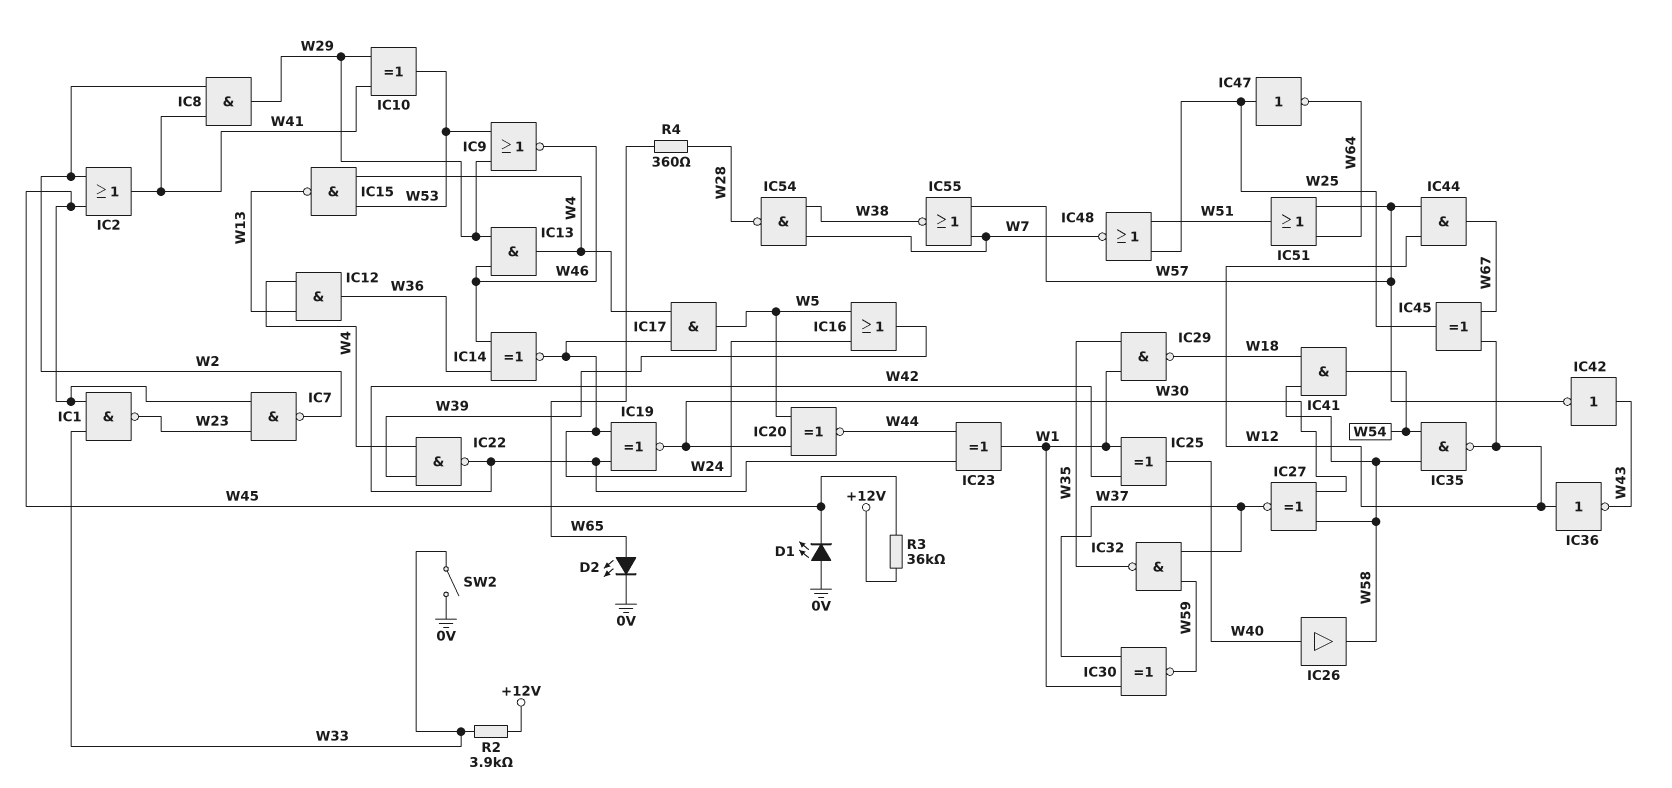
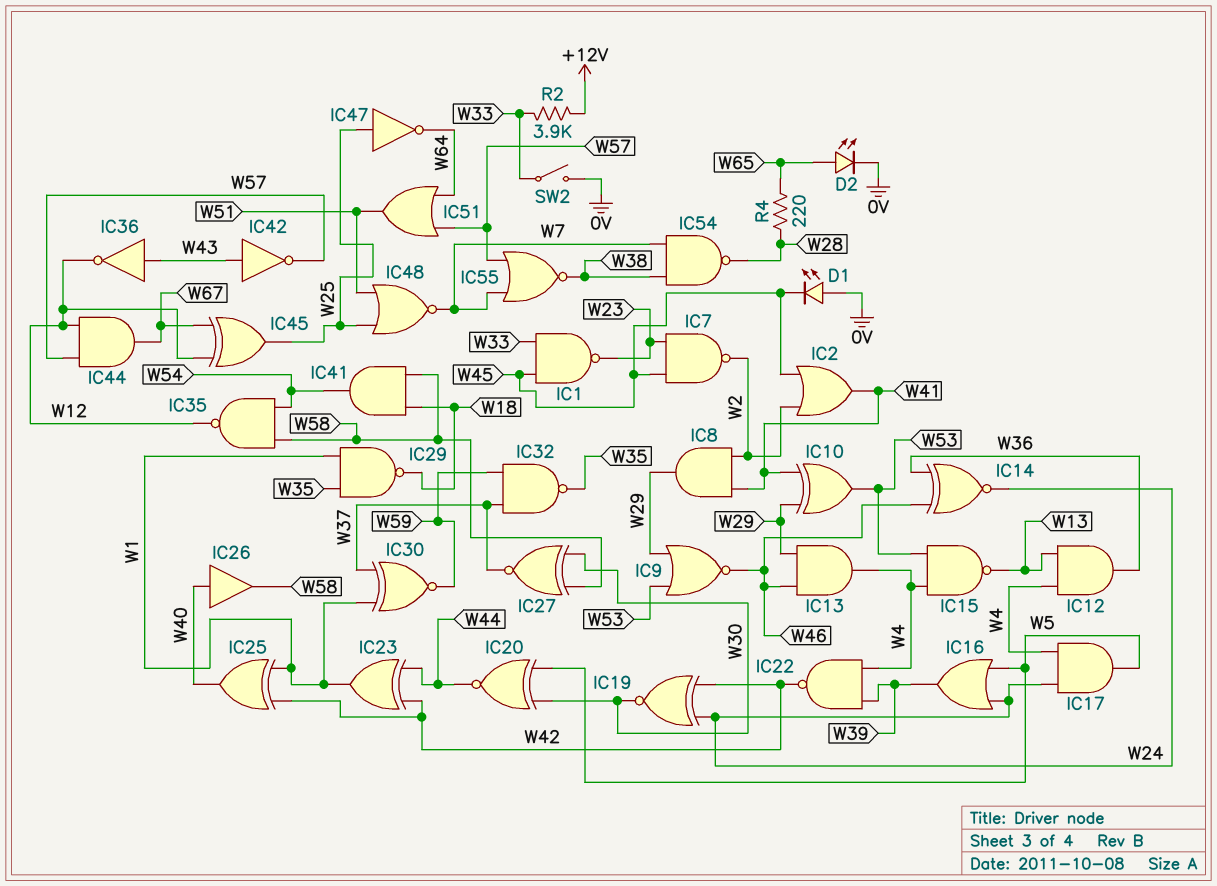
IC36: NOT (in W12, out W43) -> NOT (in W43, out W12)
R3: 36k (+12V, W45) -> none
R4: 360 (W28, W65) -> 220 (W28, W65)

